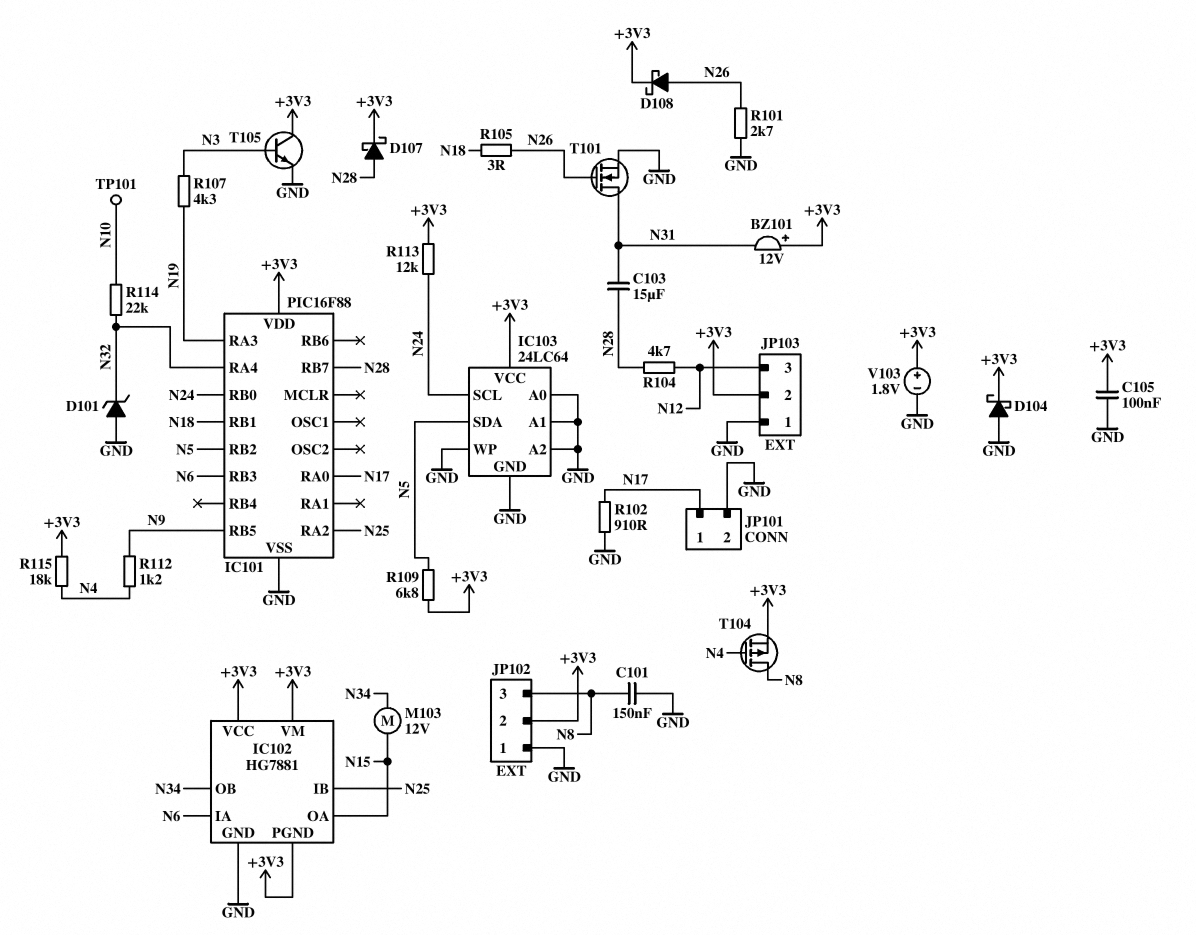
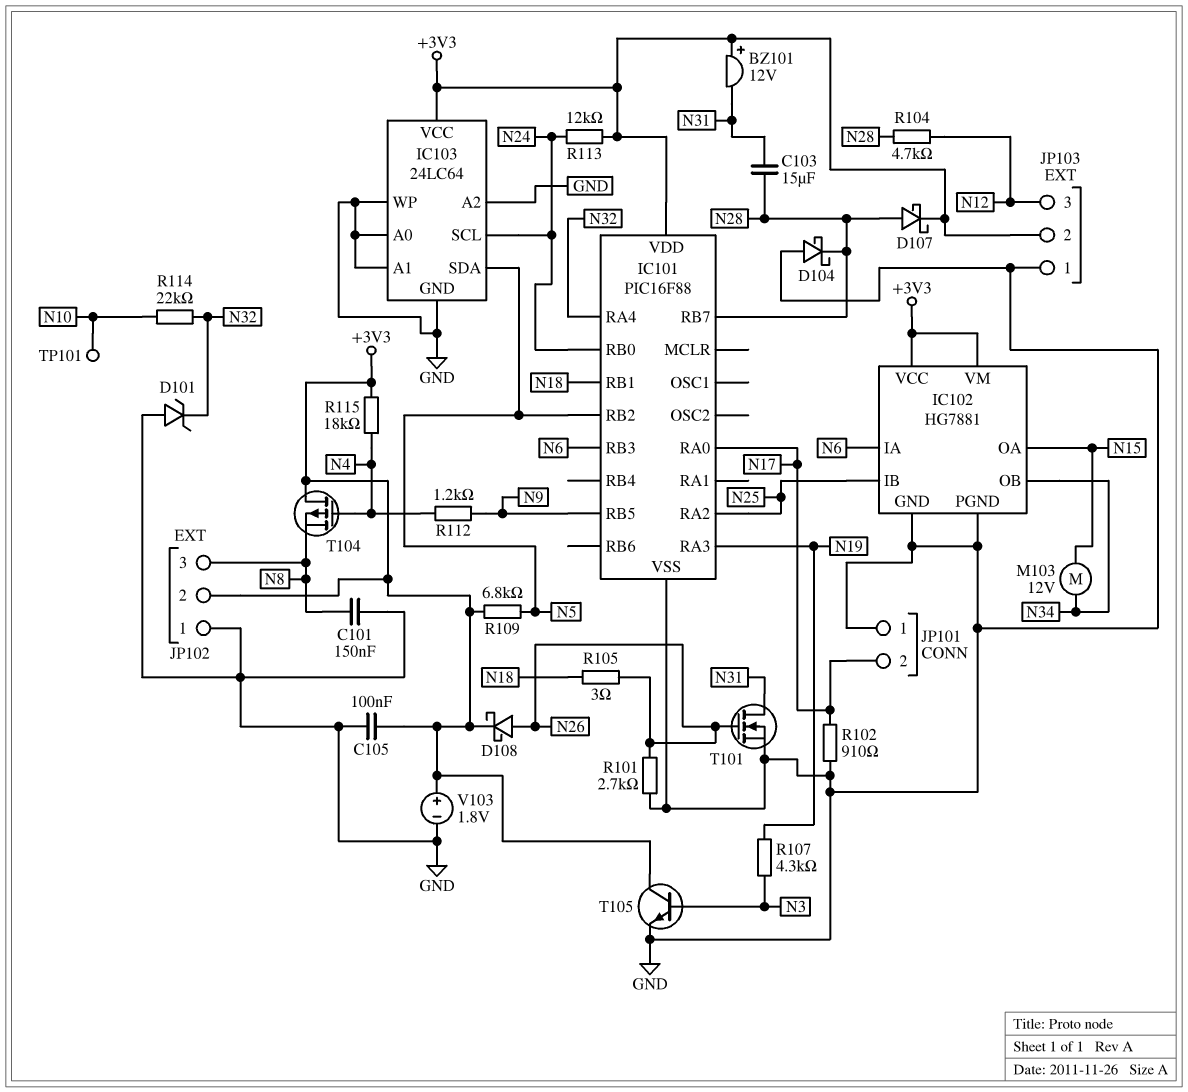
D104: schottky (A GND, K +3V3) -> schottky (A GND, K N28)
IC102 pin PGND: +3V3 -> GND
JP101 pin 1: N17 -> GND
JP101 pin 2: GND -> N17
T104: PMOS (G N4, D N8, S +3V3) -> PMOS (G N4, D +3V3, S N8)

